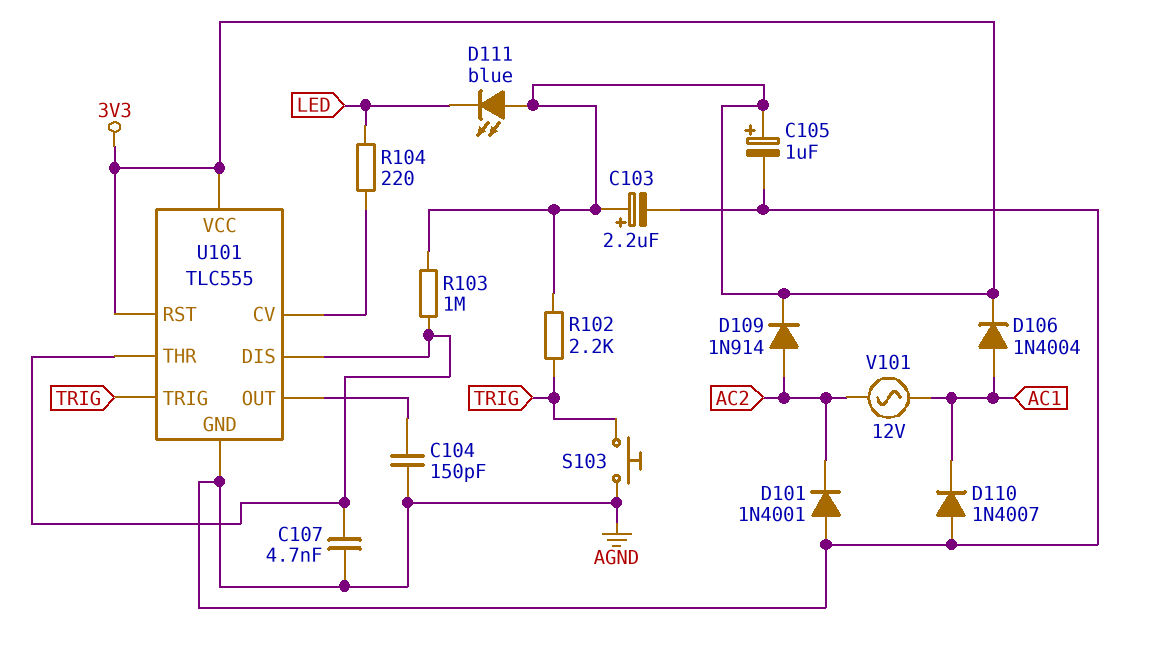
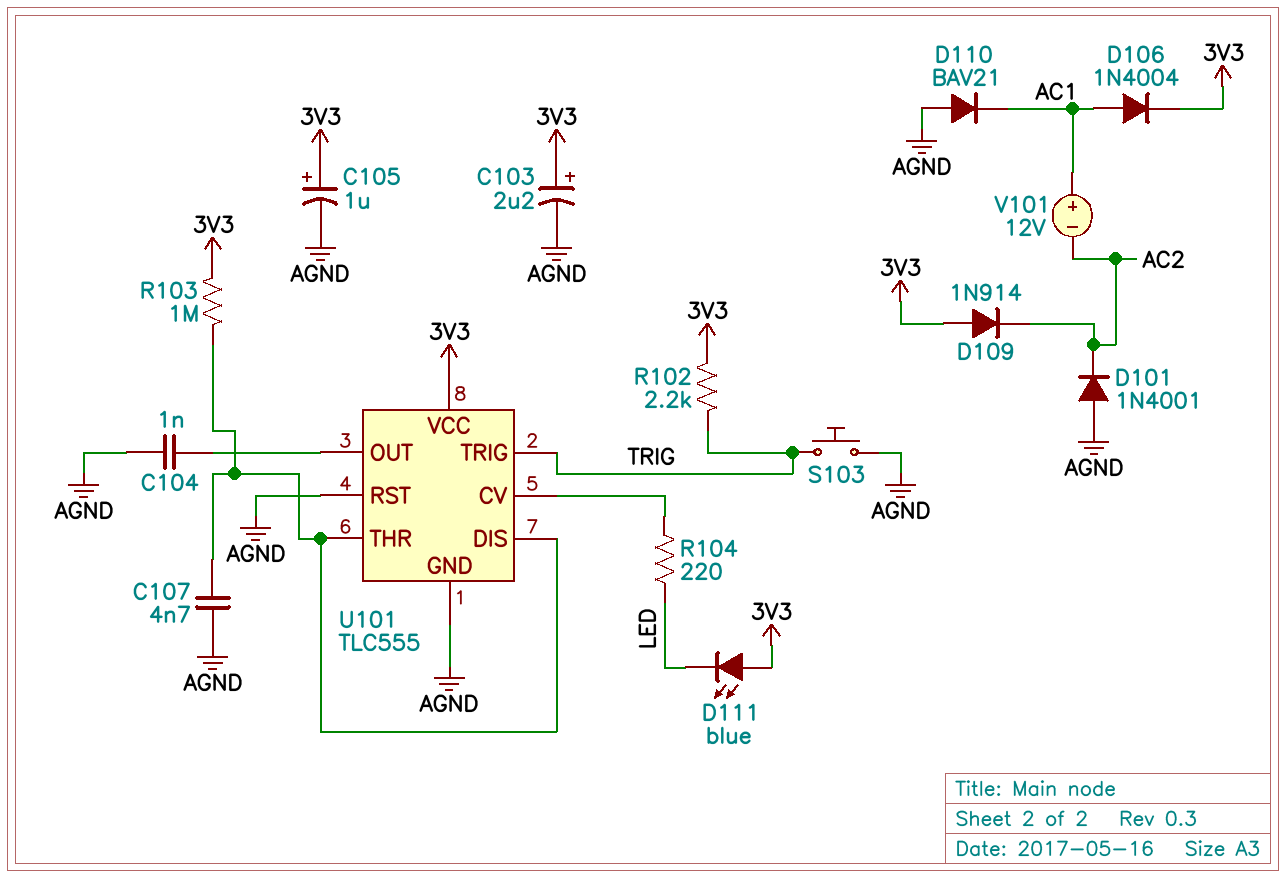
C104: 150pF (AGND, U101/OUT) -> 1nF (AGND, U101/OUT)
D109: diode 1N914 (A AC2, K 3V3) -> diode 1N914 (A 3V3, K AC2)
D110: diode 1N4007 (A AGND, K AC1) -> diode BAV21 (A AGND, K AC1)
U101 pin RST: 3V3 -> AGND
V101: AC 12V (AC1, AC2) -> 12V (plus AC1, minus AC2)

